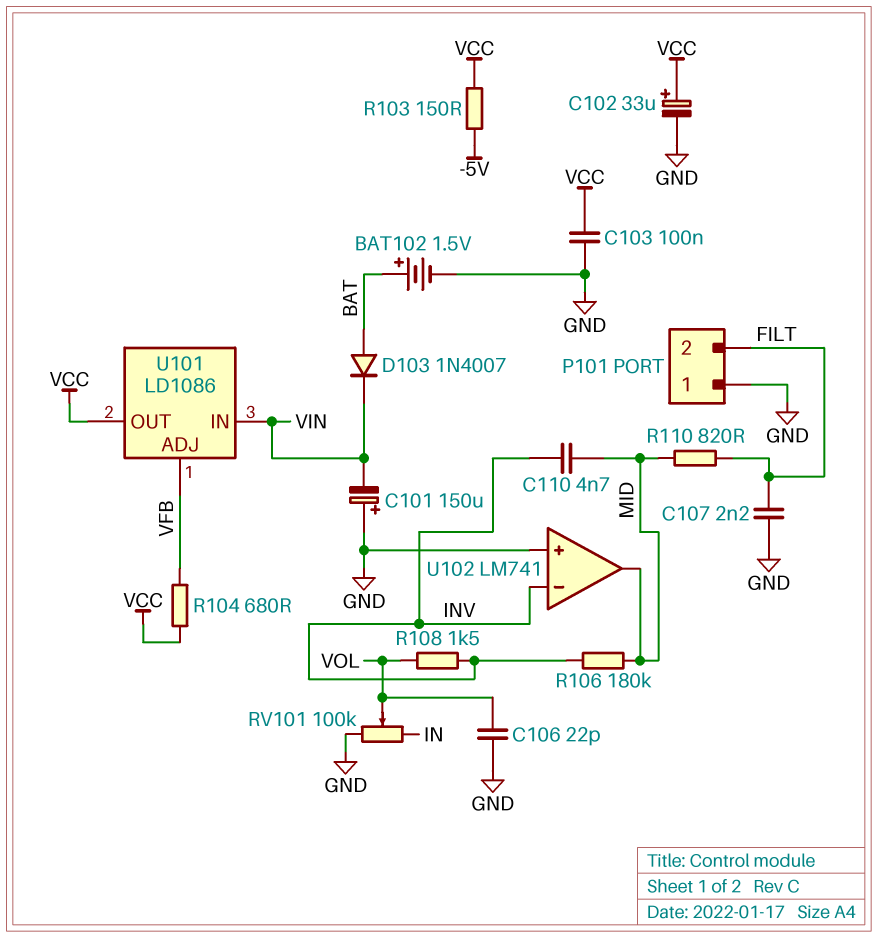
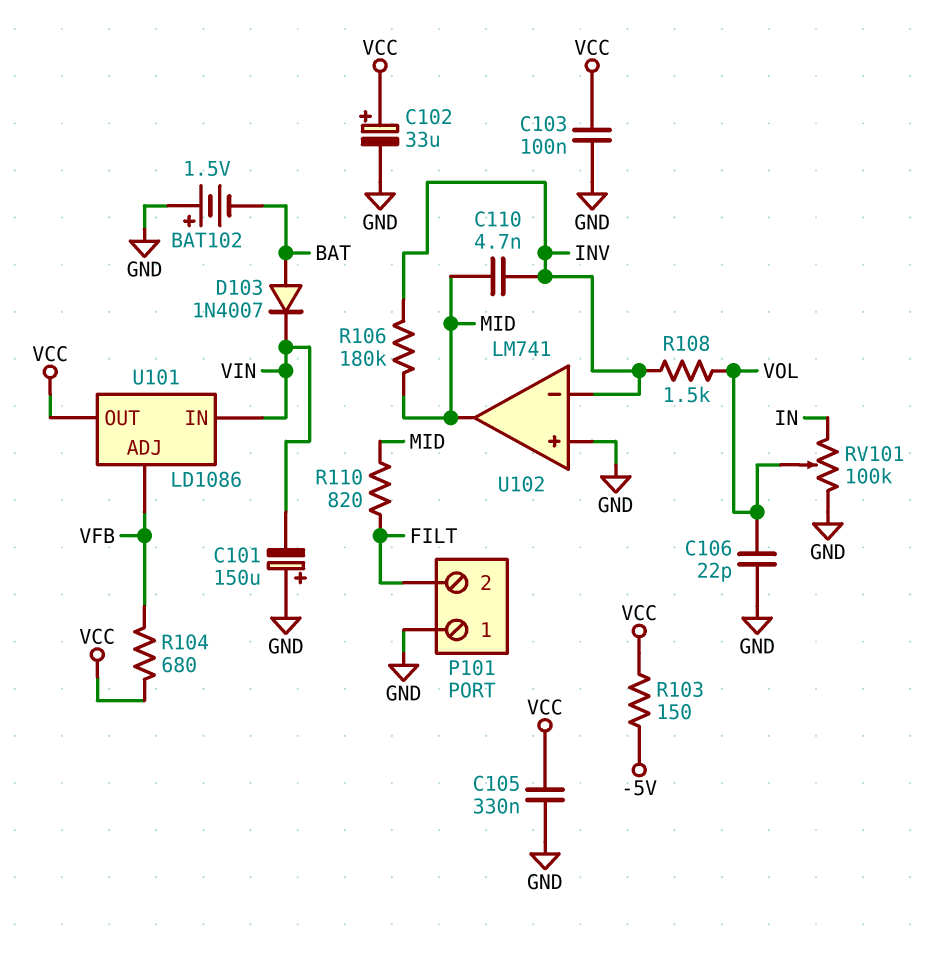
BAT102: 1.5V (plus BAT, minus GND) -> 1.5V (plus GND, minus BAT)
C105: none -> 330nF (GND, VCC)
C107: 2.2nF (FILT, GND) -> none

